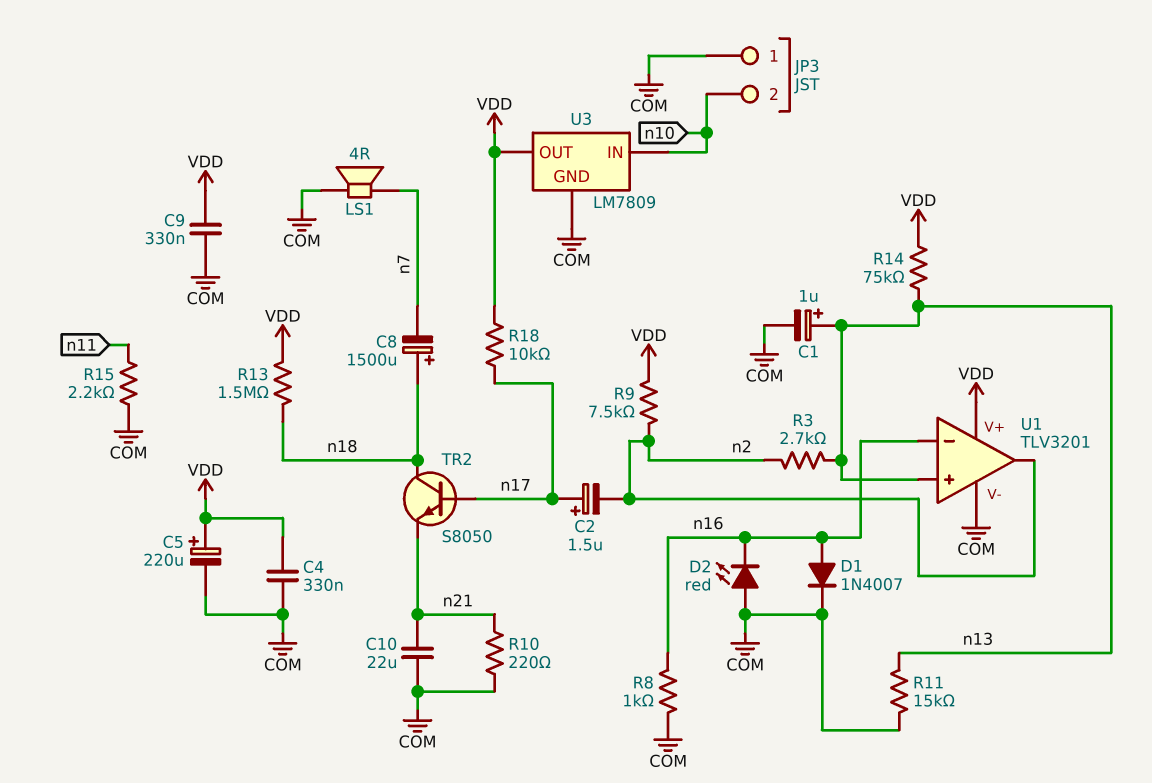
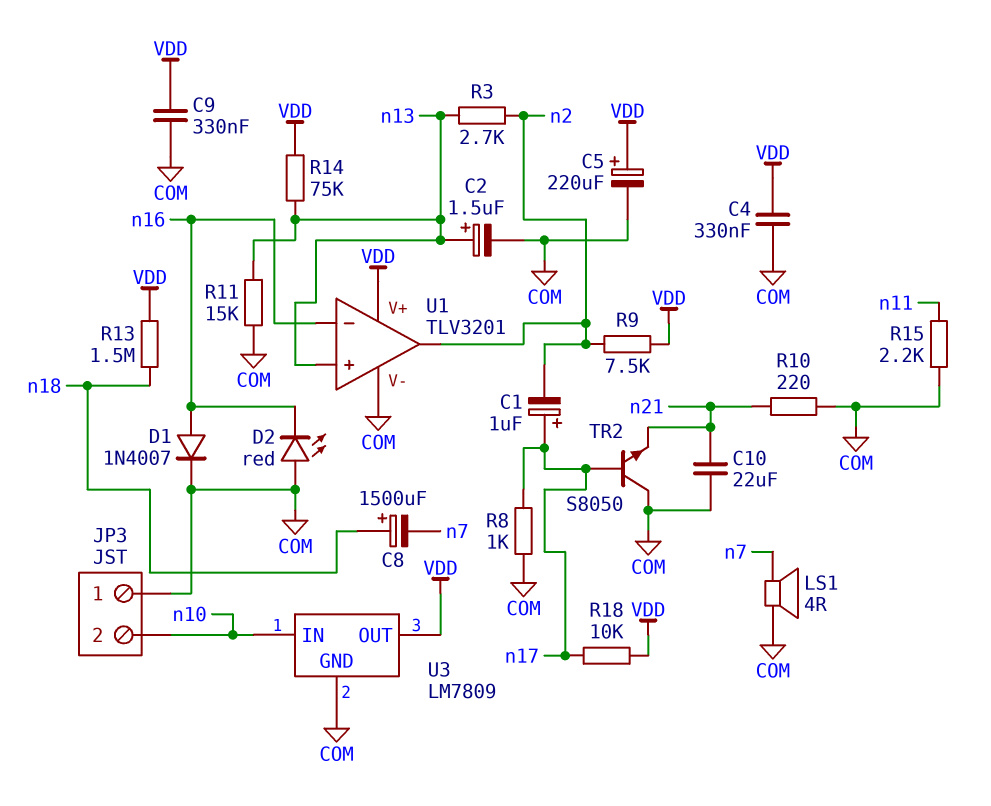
C1: 1uF (plus n13, minus COM) -> 1uF (plus n17, minus n2)
C2: 1.5uF (plus n17, minus n2) -> 1.5uF (plus n13, minus COM)
R8: 1k (COM, n16) -> 1k (COM, n17)
TR2: NPN S8050 (B n17, C n18, E n21) -> NPN S8050 (B n17, C COM, E n21)

